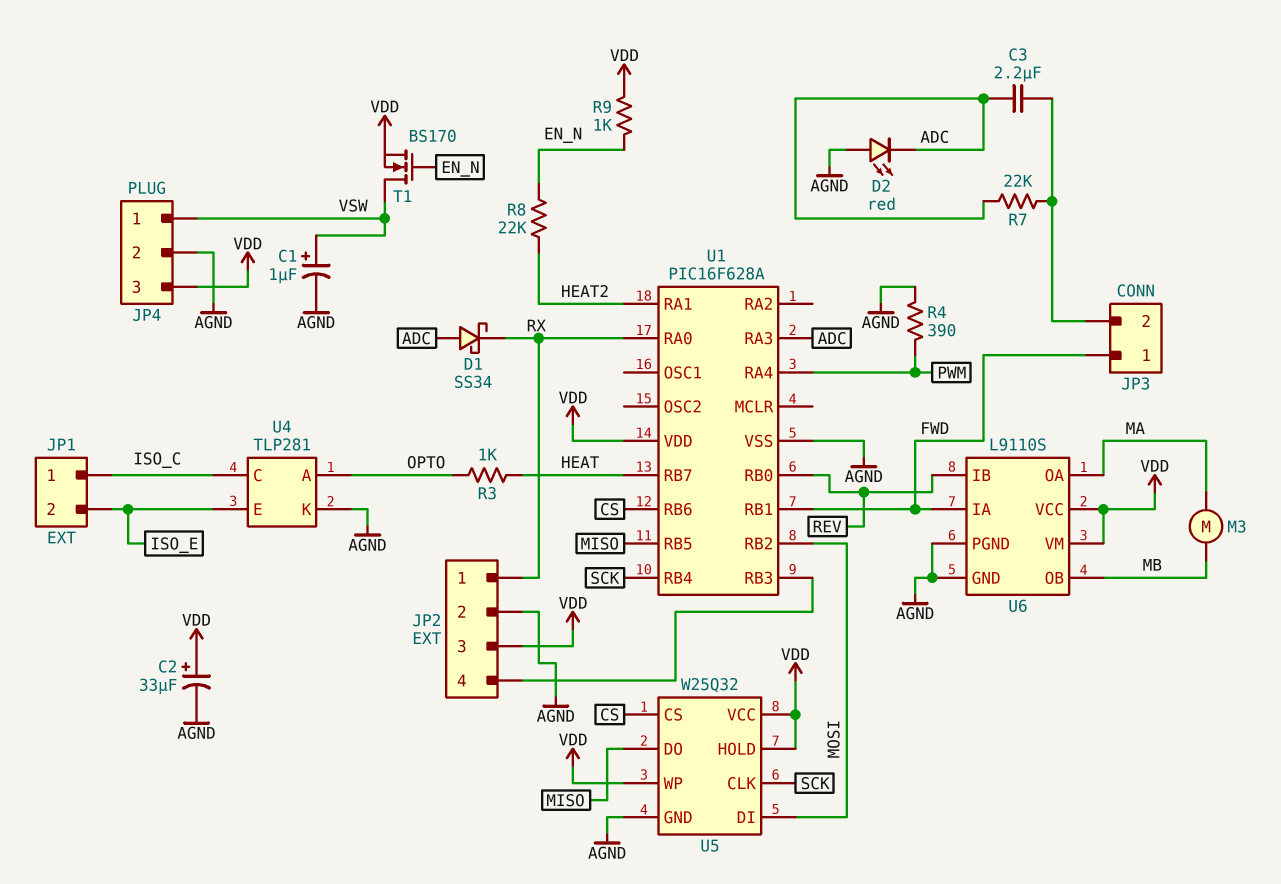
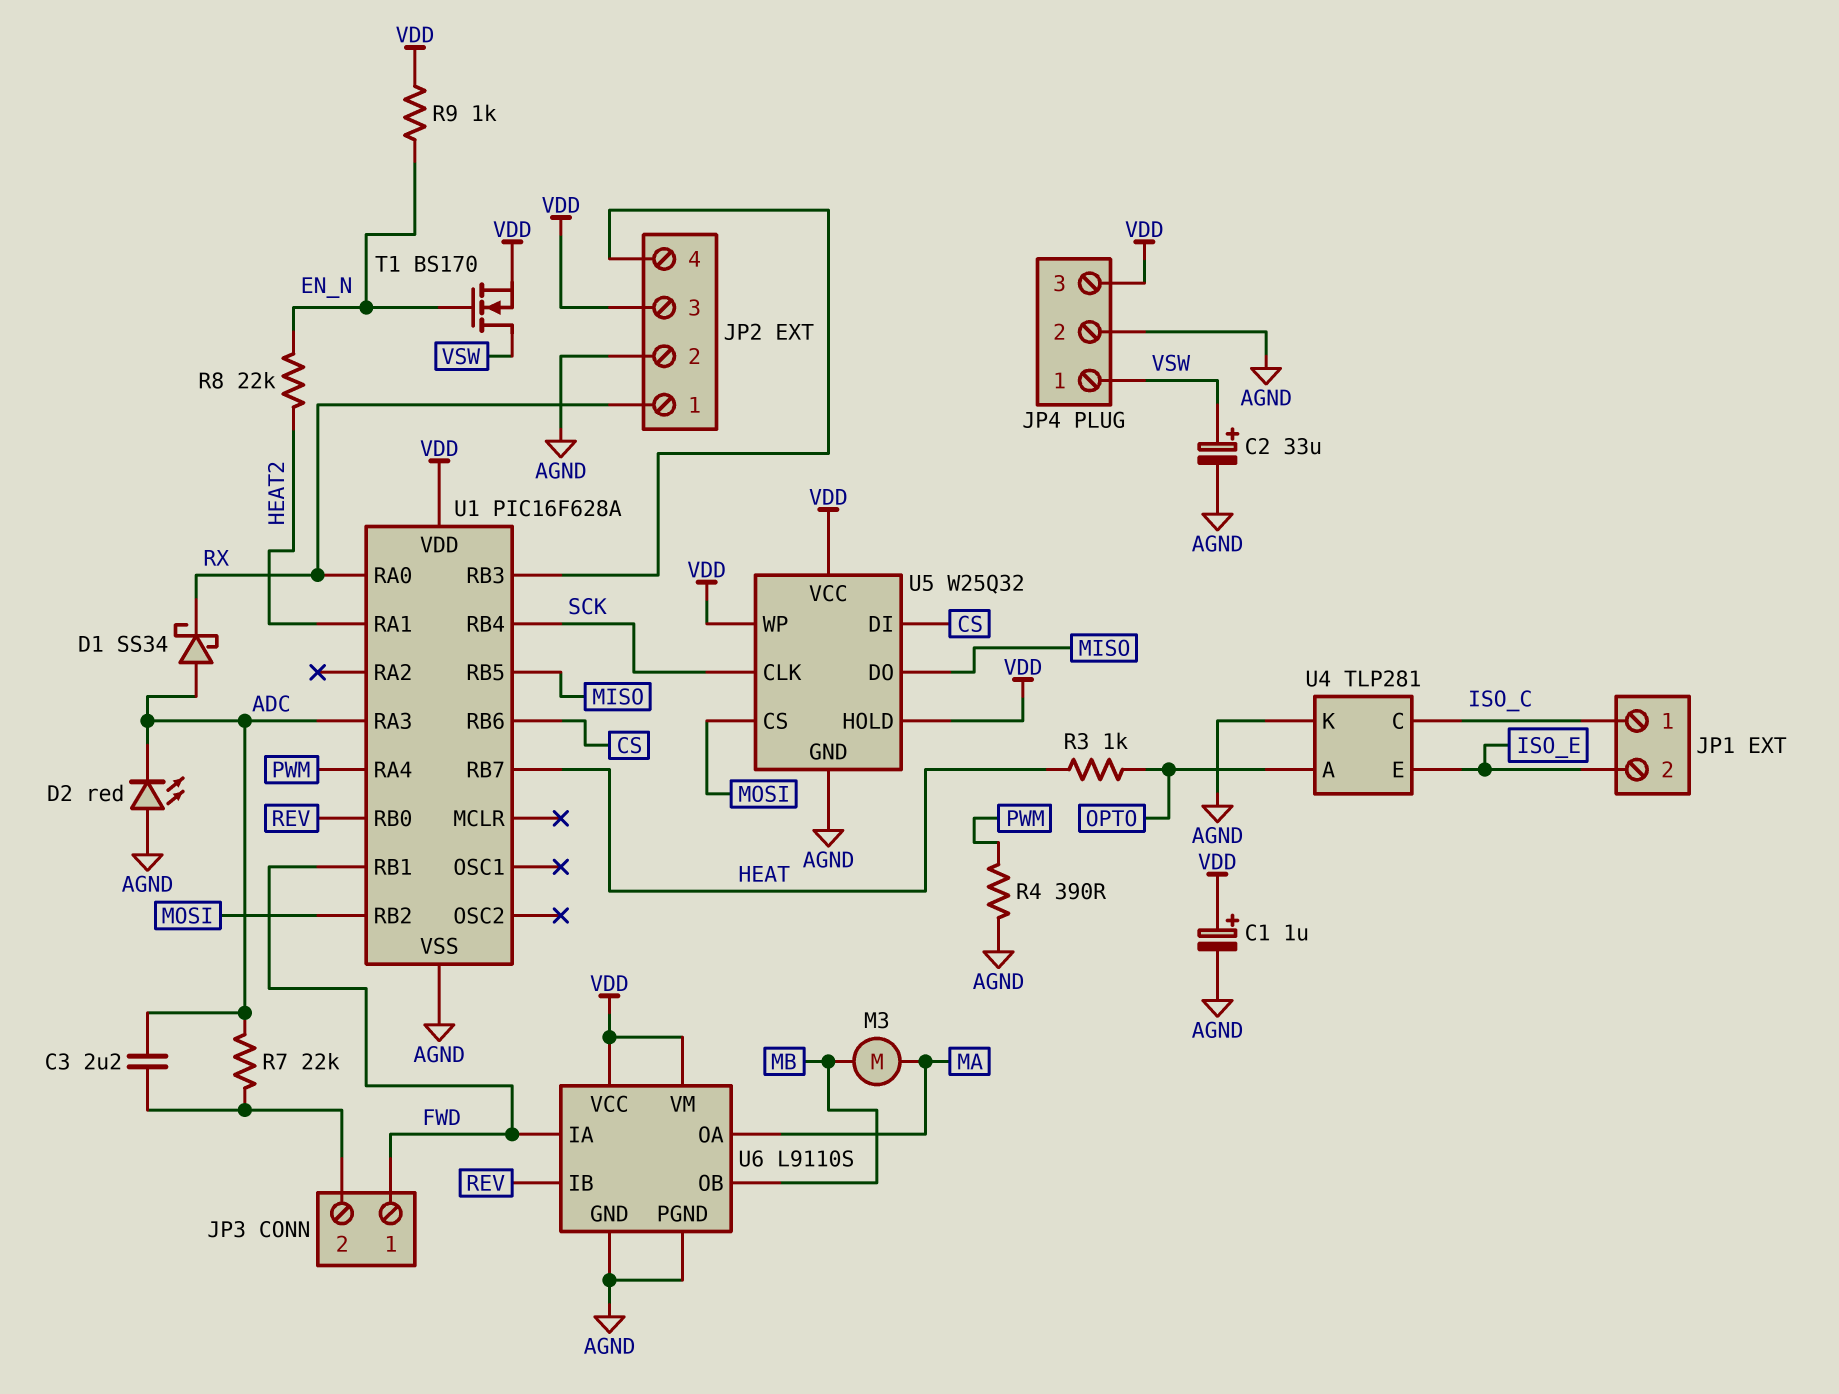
C1: 1uF (plus VSW, minus AGND) -> 1uF (plus VDD, minus AGND)
C2: 33uF (plus VDD, minus AGND) -> 33uF (plus VSW, minus AGND)
U5 pin CS: CS -> MOSI
U5 pin DI: MOSI -> CS

